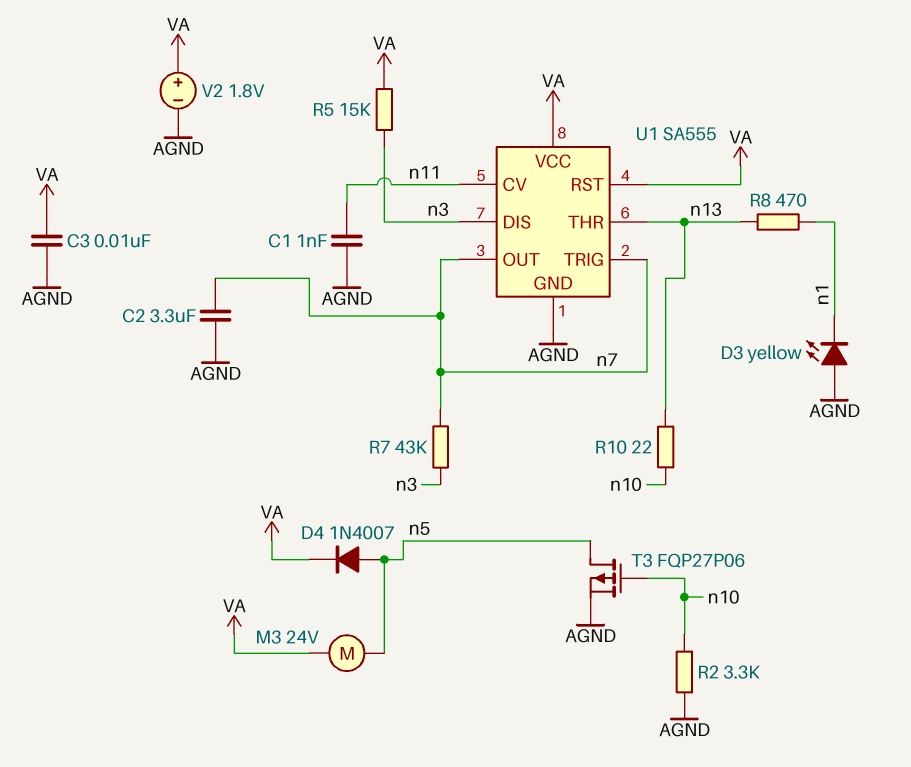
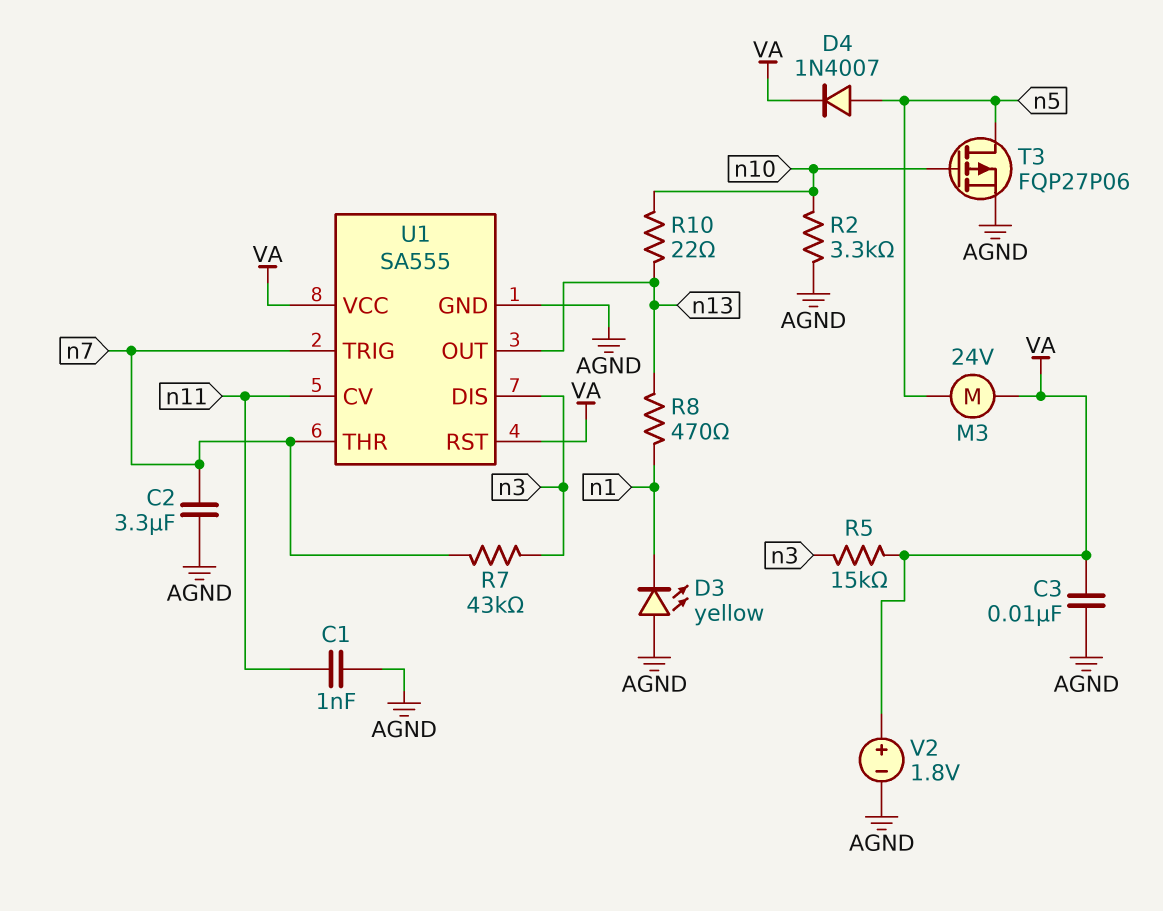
U1 pin OUT: n7 -> n13
U1 pin THR: n13 -> n7

